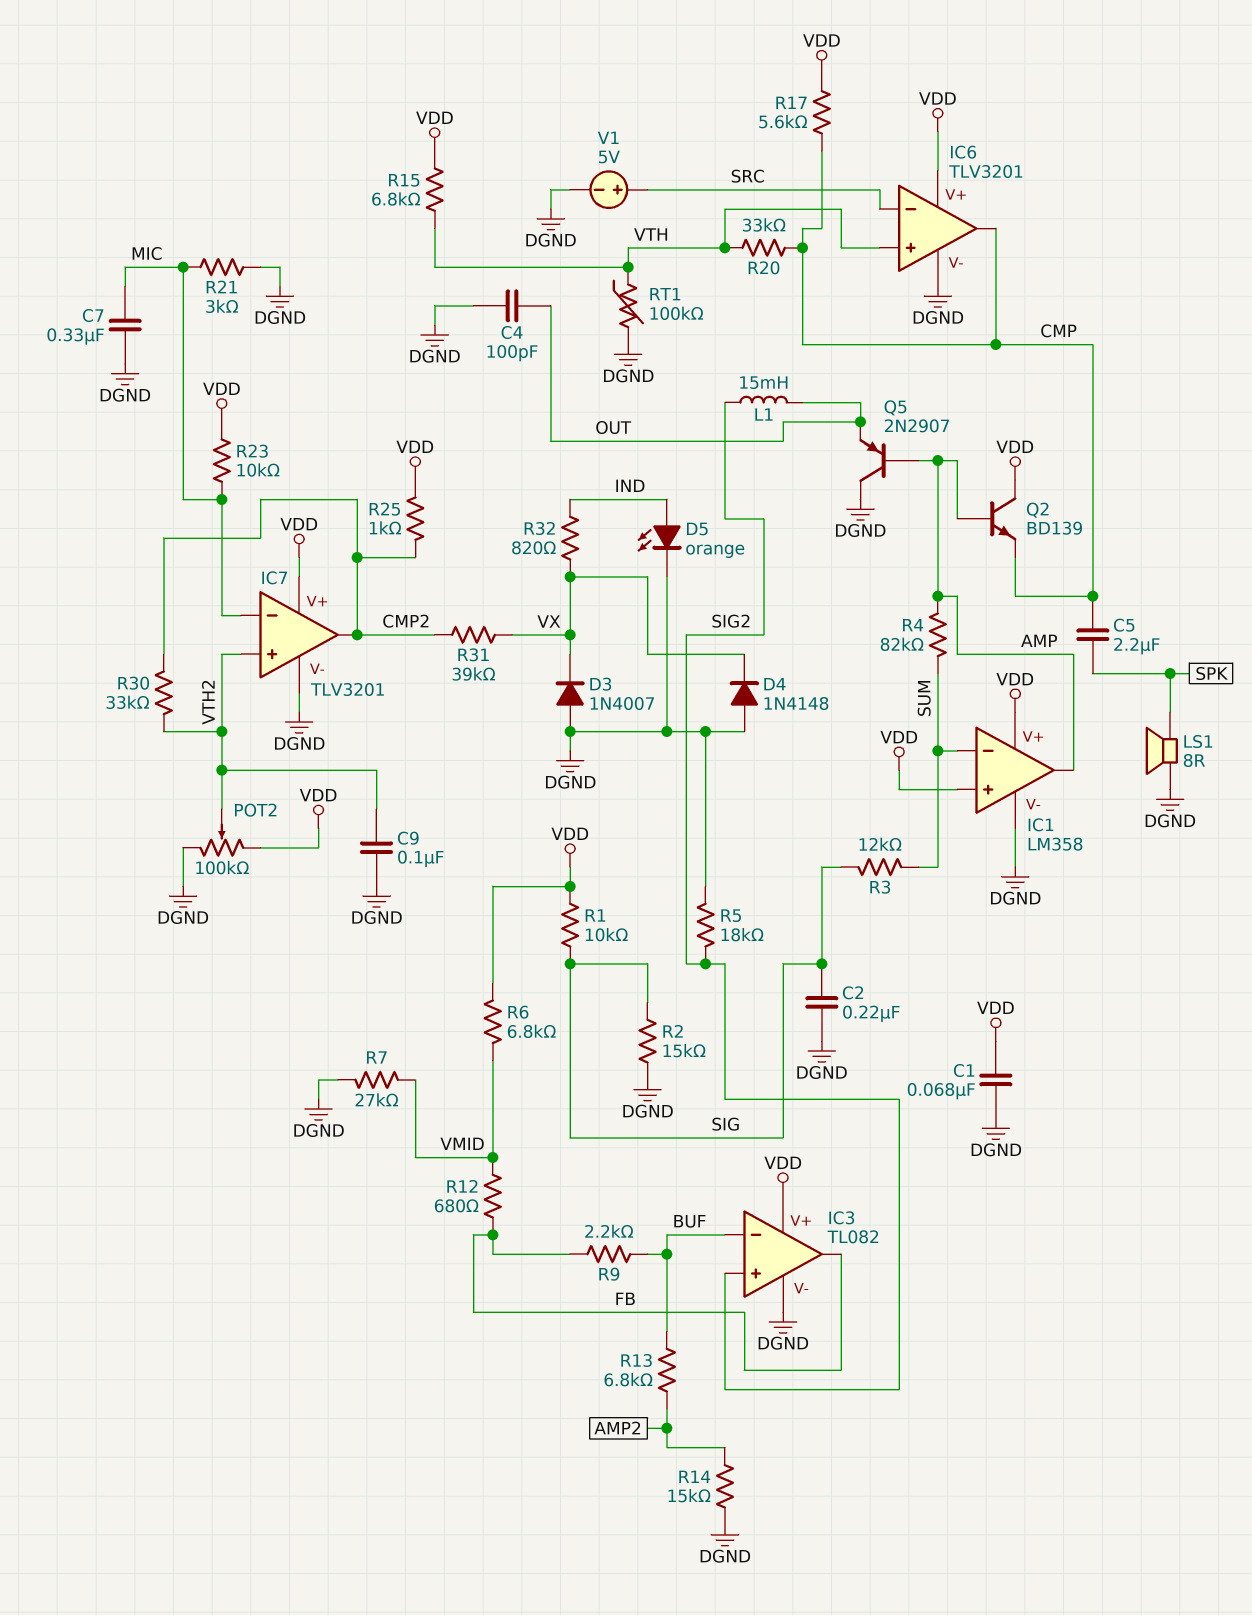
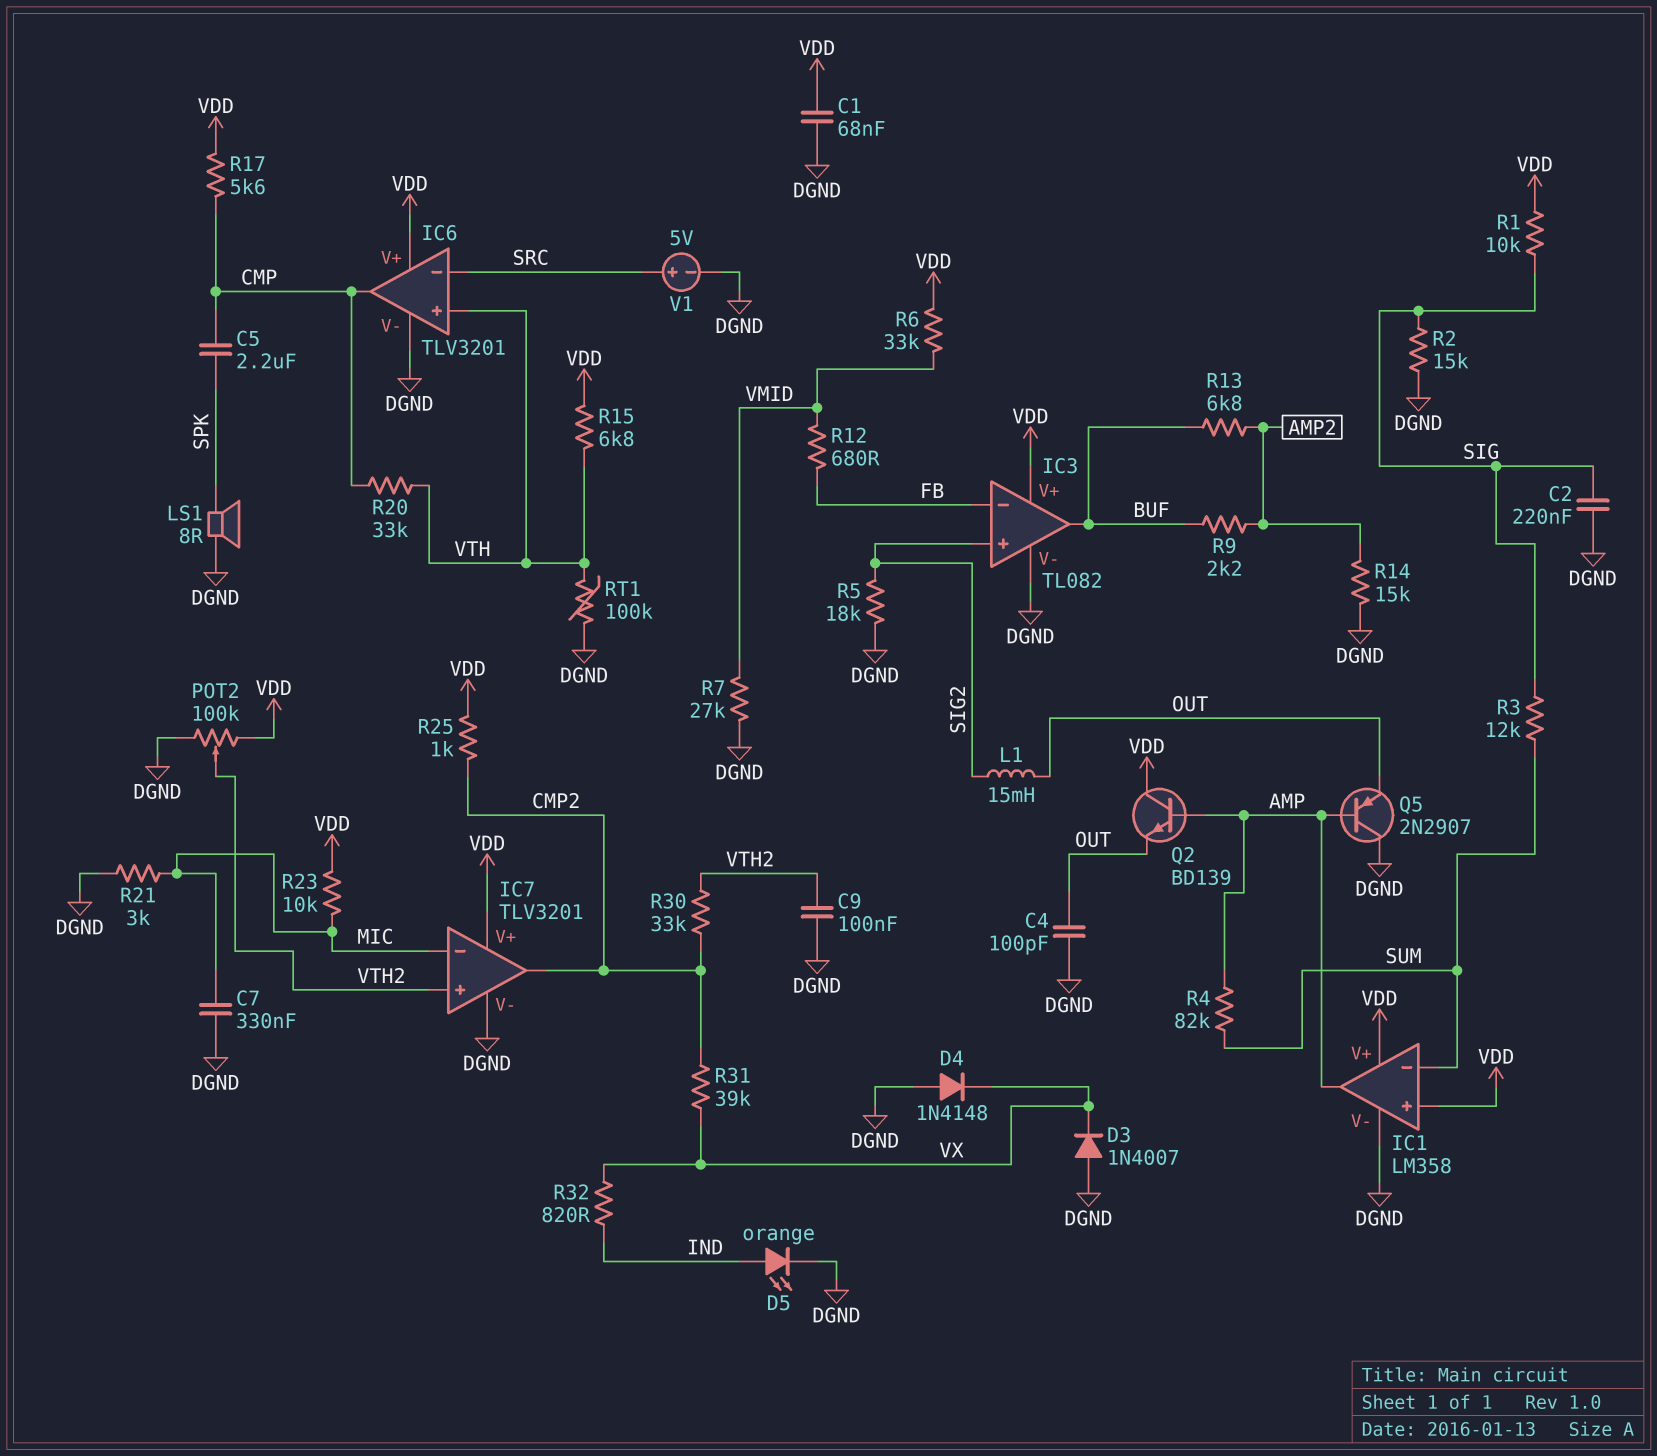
IC3 pin in-: BUF -> FB
IC3 pin out: FB -> BUF
Q2: NPN BD139 (B AMP, C VDD, E CMP) -> NPN BD139 (B AMP, C VDD, E OUT)
R6: 6.8k (VDD, VMID) -> 33k (VDD, VMID)
R9: 2.2k (BUF, FB) -> 2.2k (AMP2, BUF)

